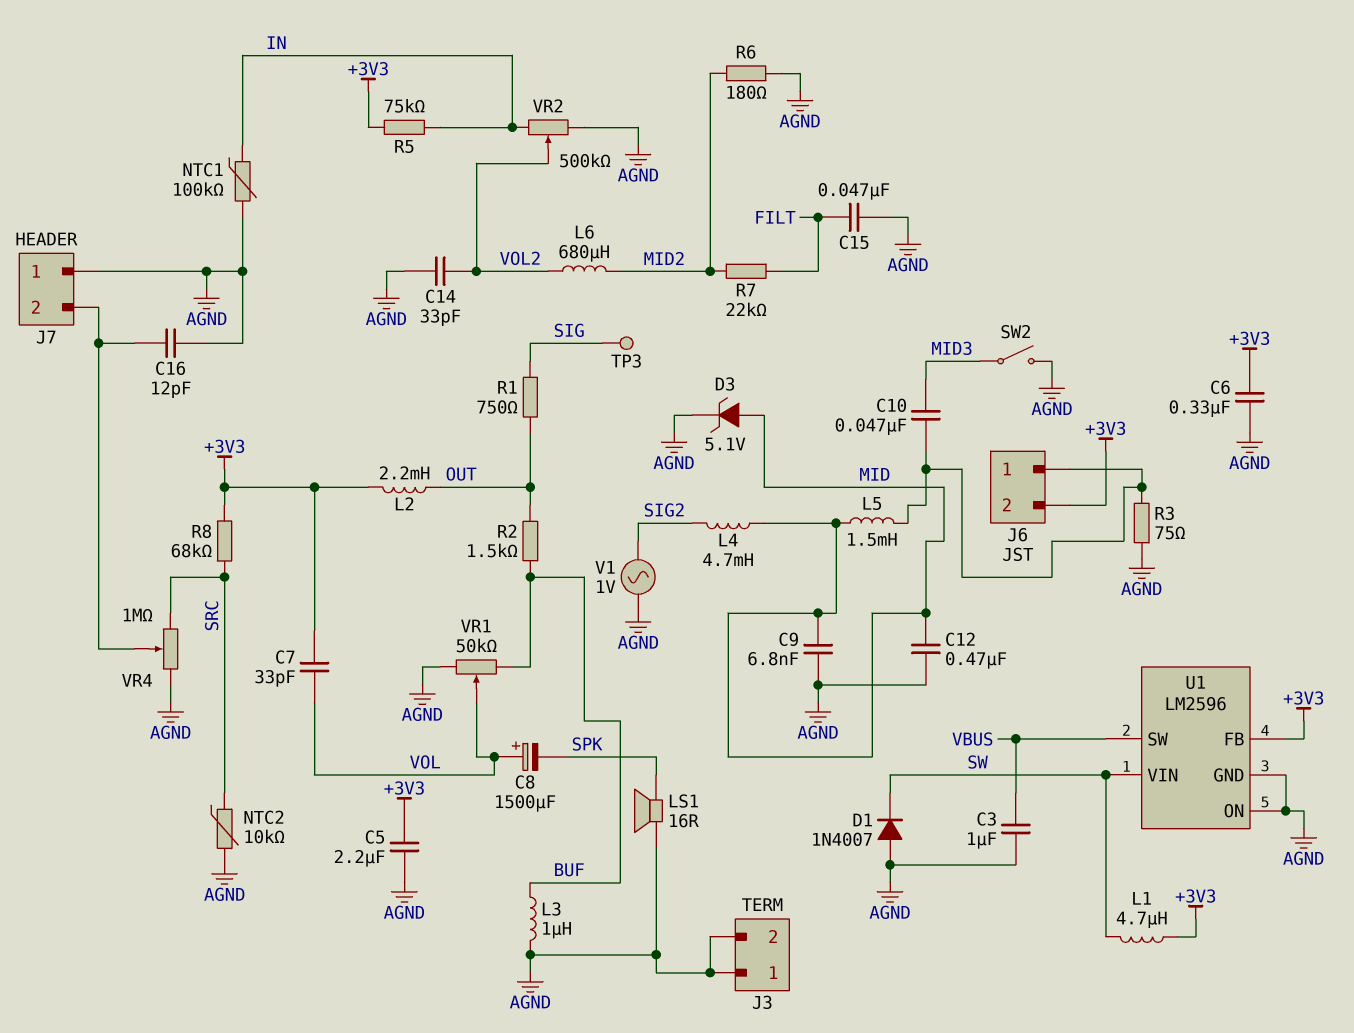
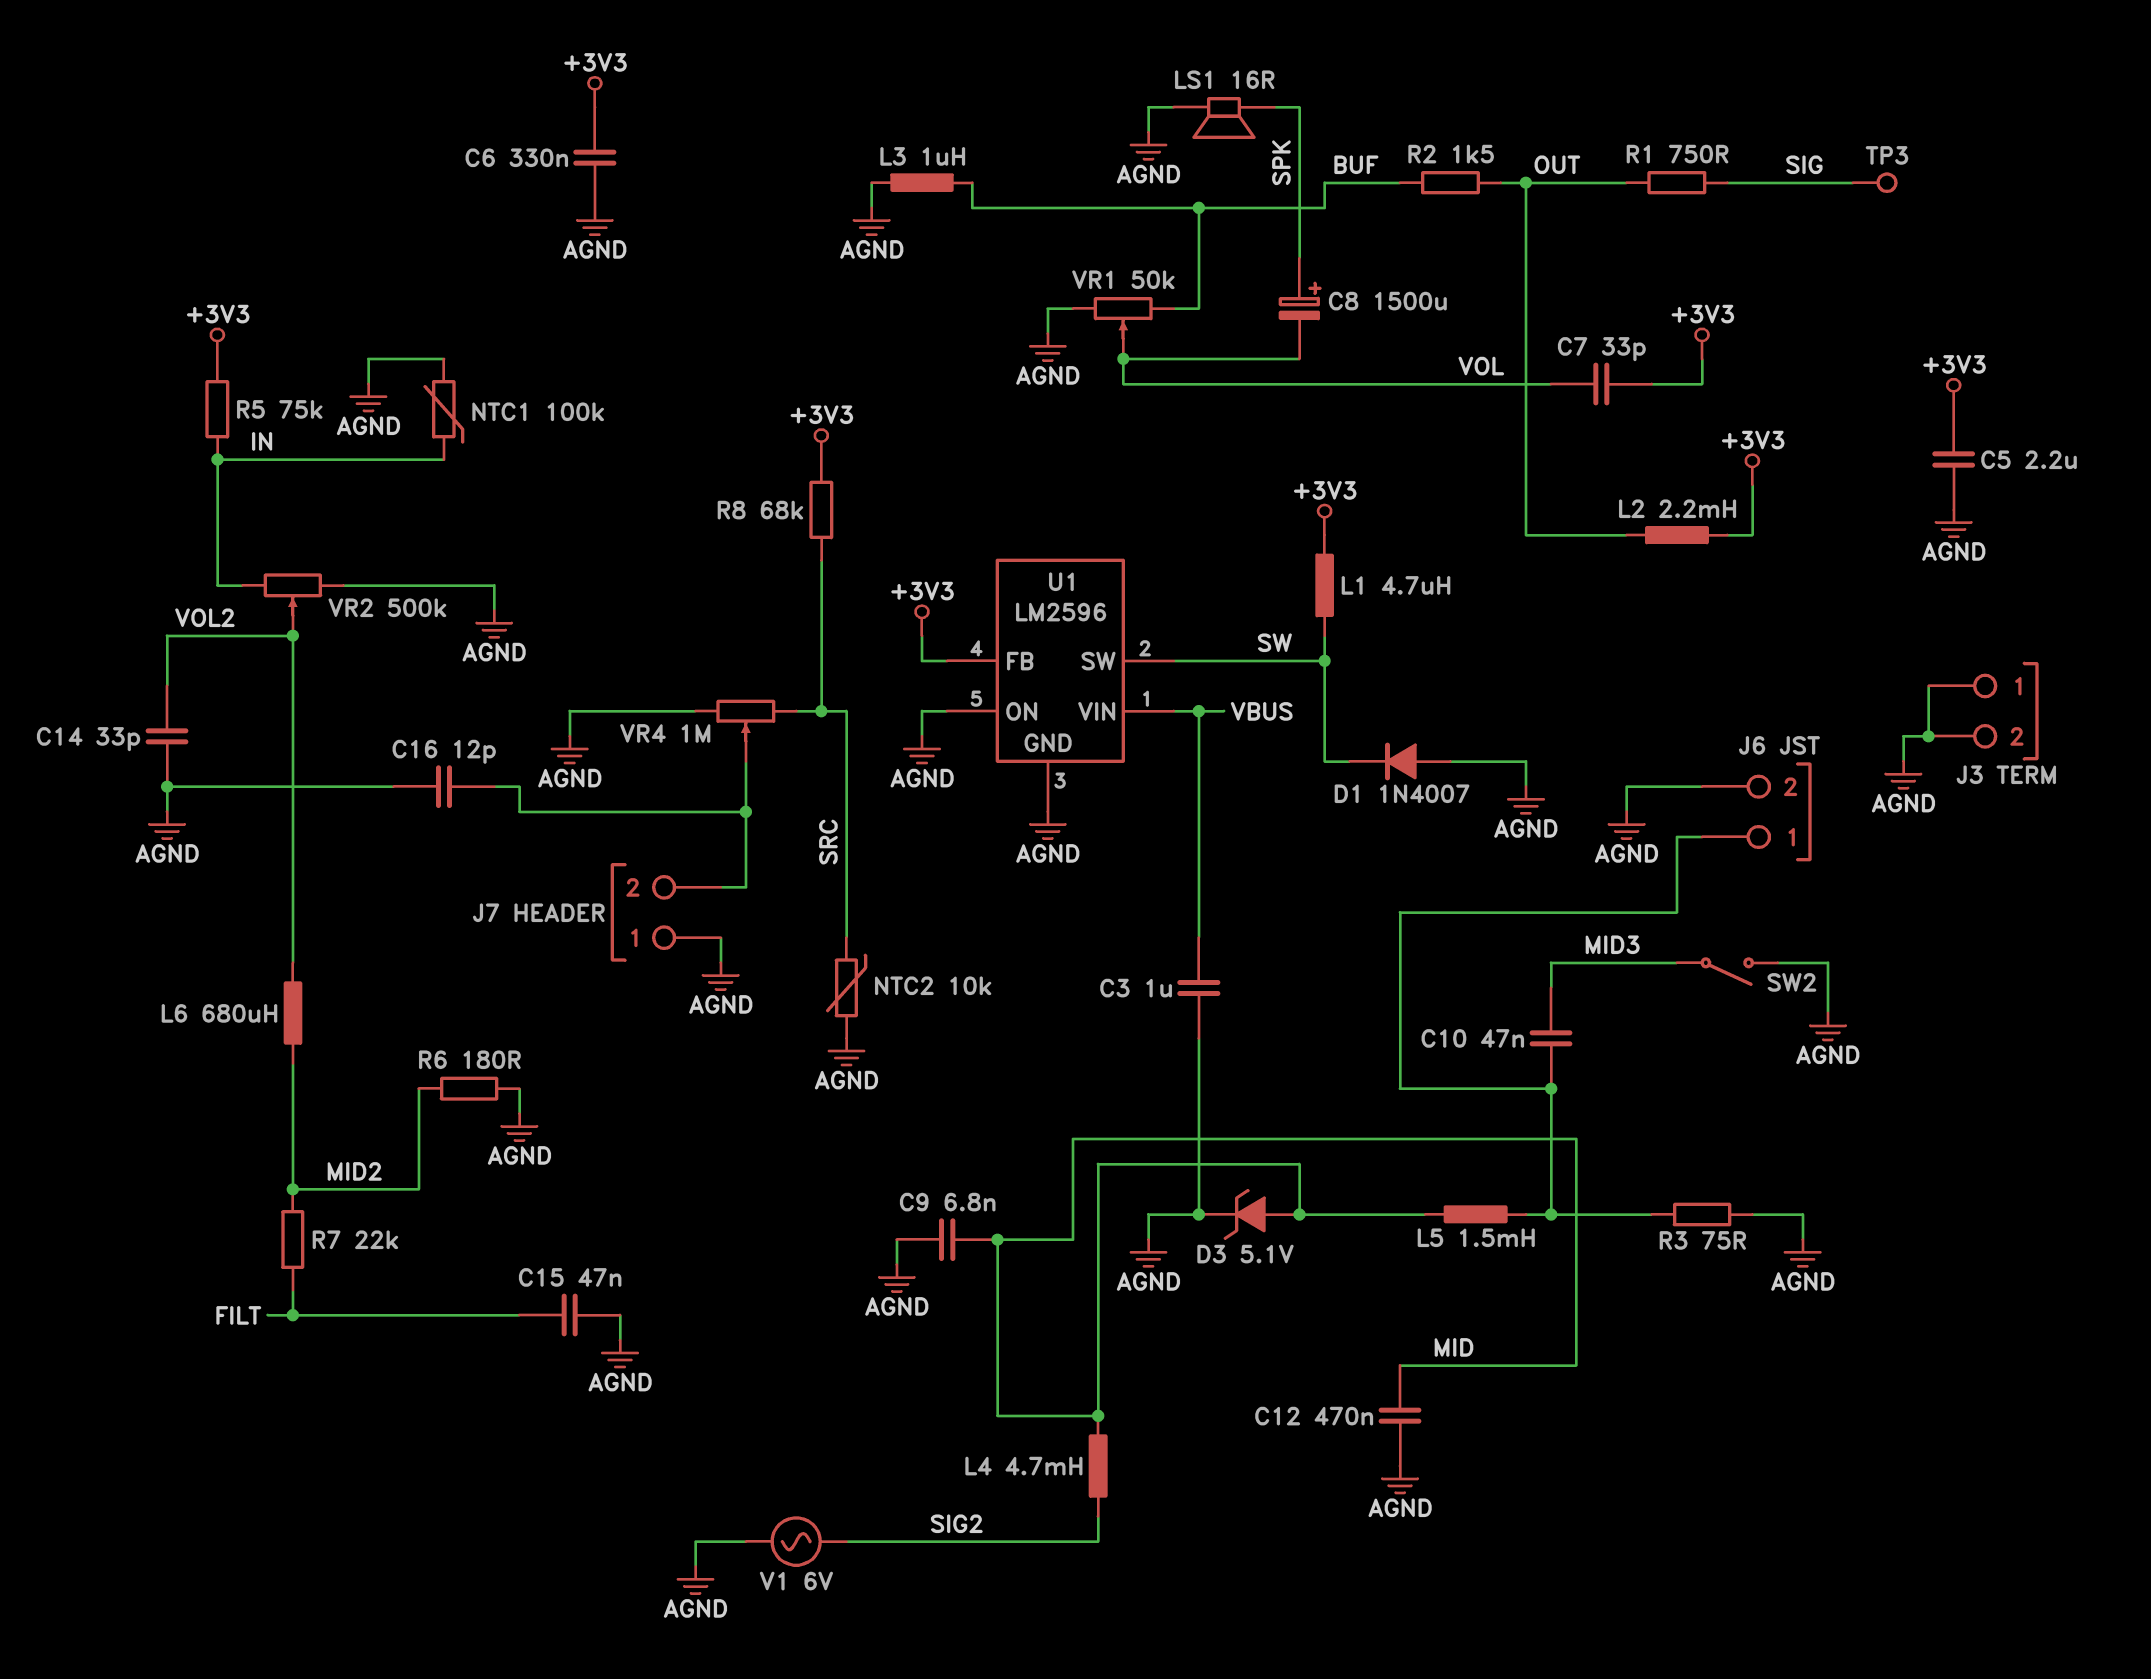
C8: 1500uF (plus VOL, minus SPK) -> 1500uF (plus SPK, minus VOL)
J6 pin 2: +3V3 -> AGND
U1 pin SW: VBUS -> SW
U1 pin VIN: SW -> VBUS
V1: AC 1V (AGND, SIG2) -> AC 6V (AGND, SIG2)

